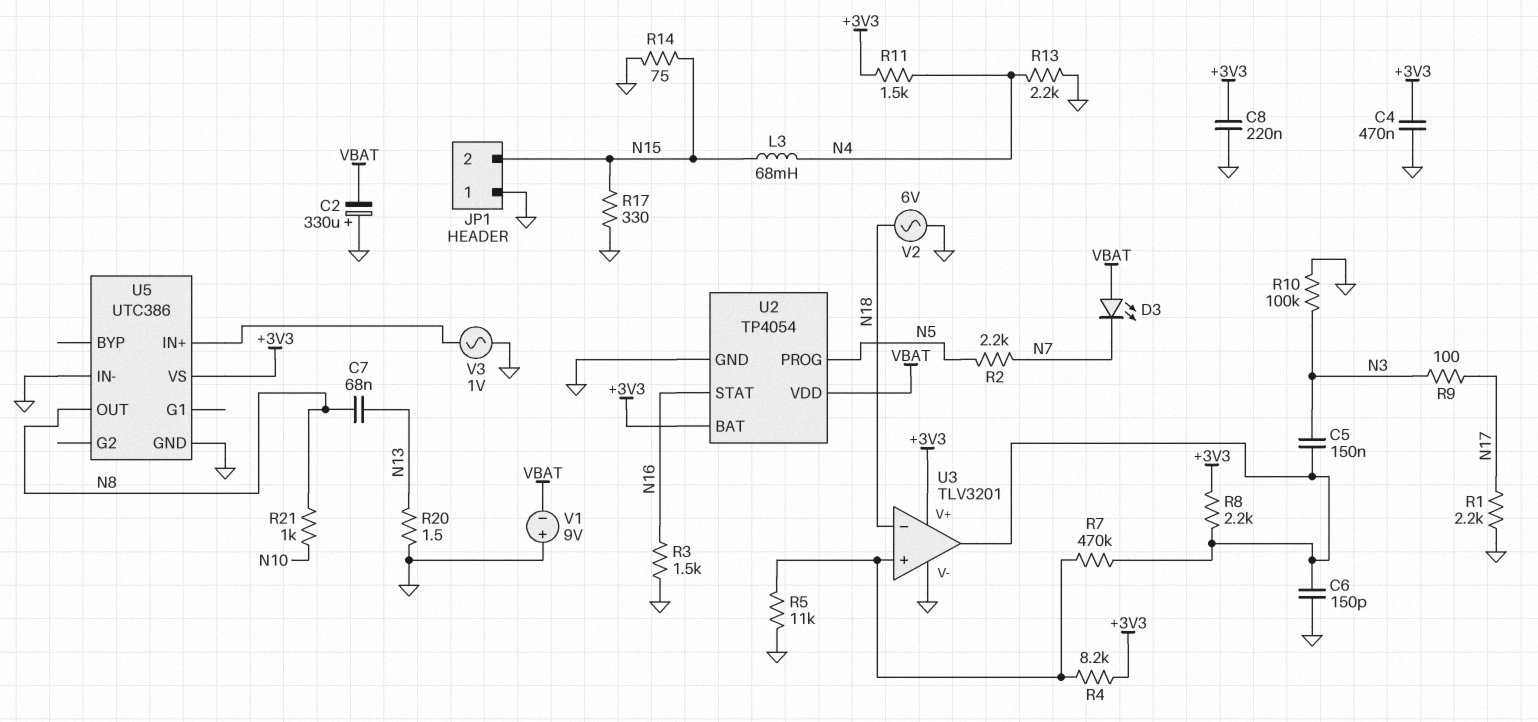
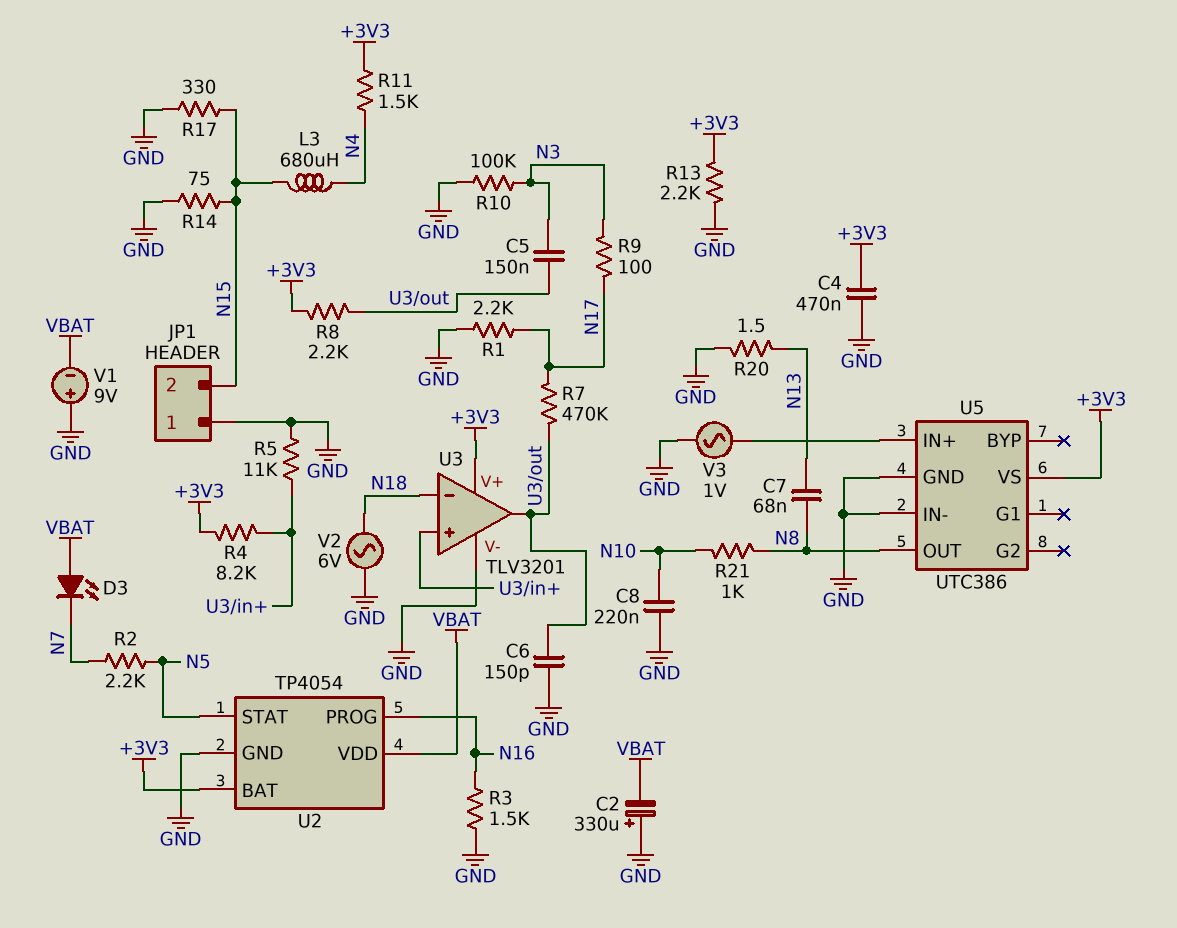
C8: 220nF (+3V3, GND) -> 220nF (GND, N10)
L3: 68mH (N4, N15) -> 680uH (N4, N15)
R7: 470k (U3/in+, U3/out) -> 470k (N17, U3/out)
R13: 2.2k (GND, N4) -> 2.2k (+3V3, GND)
U2 pin PROG: N5 -> N16
U2 pin STAT: N16 -> N5

